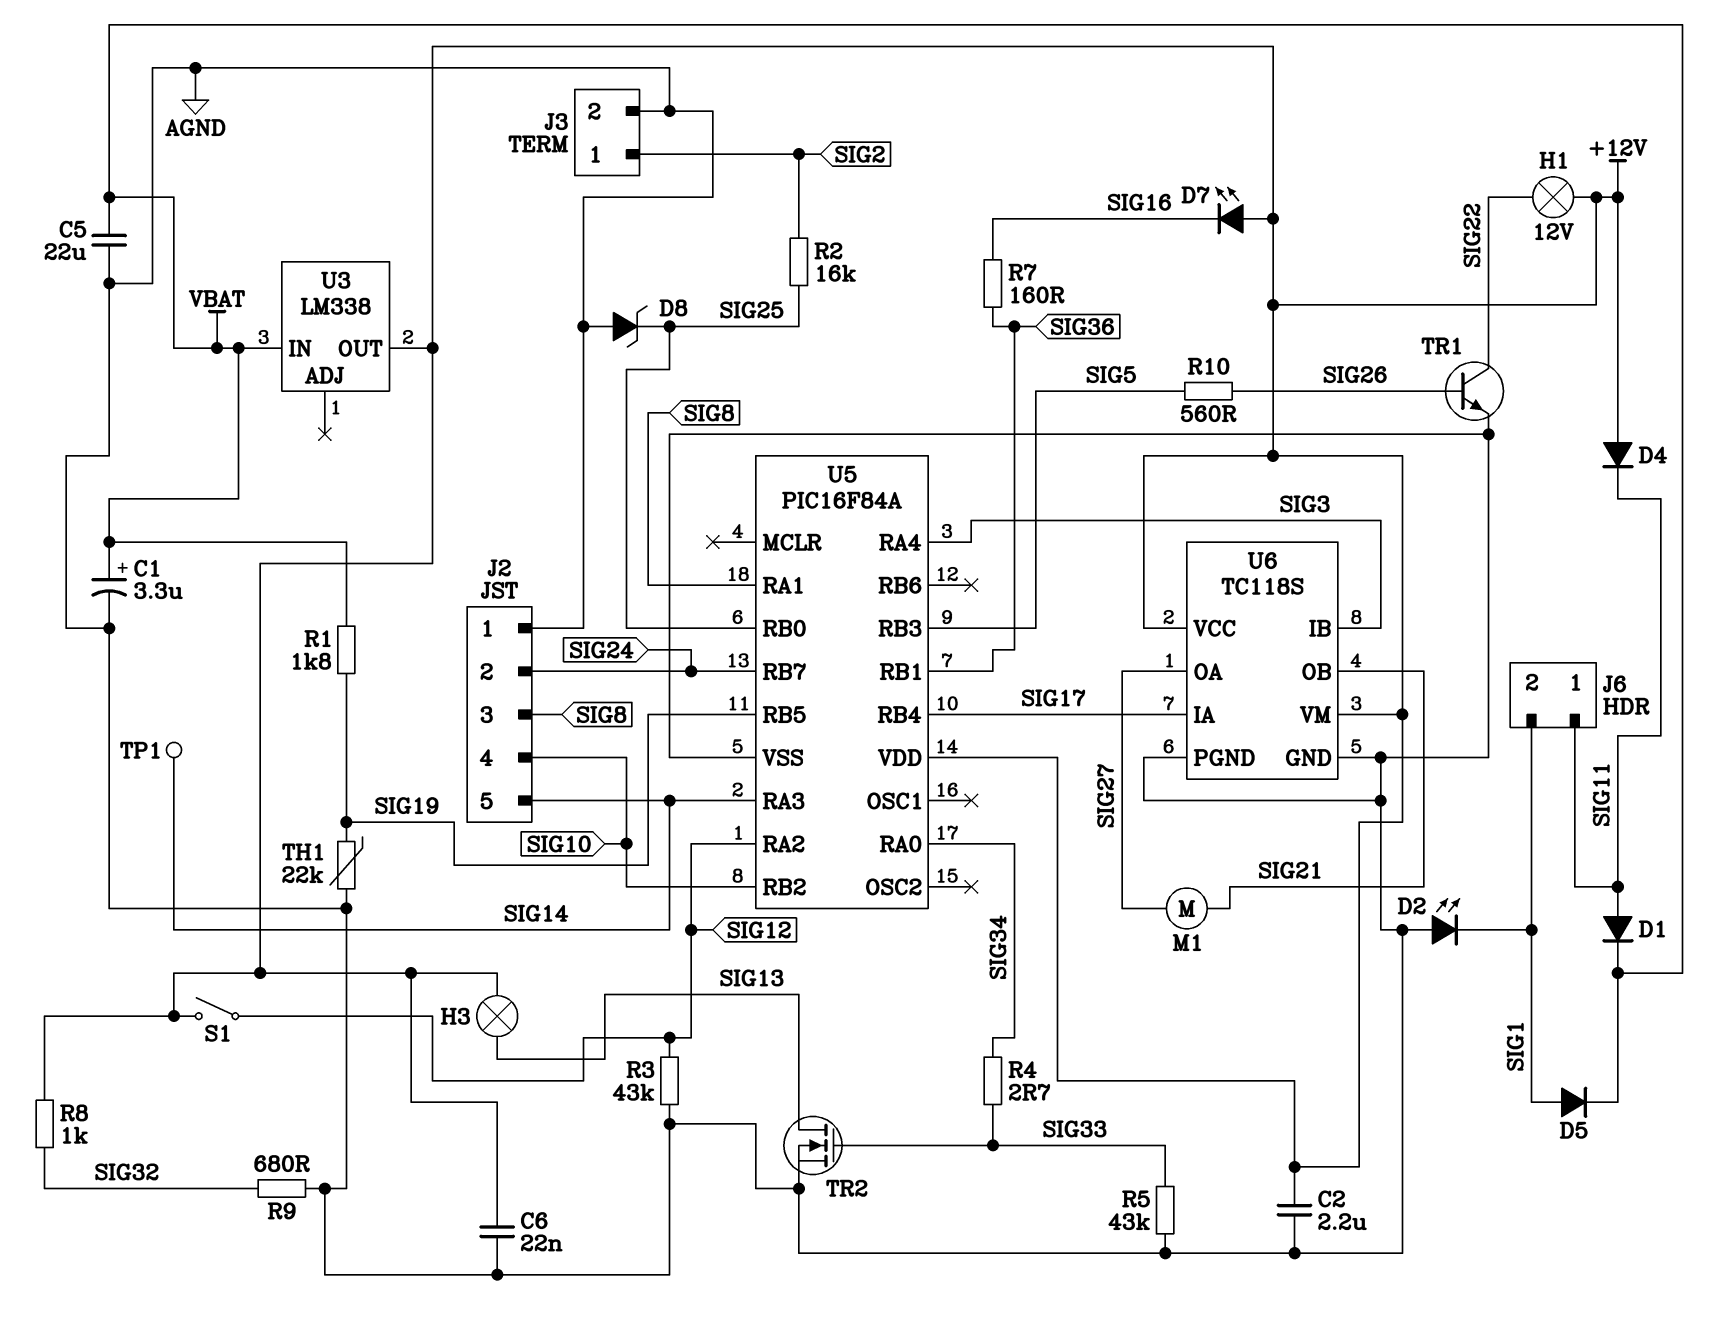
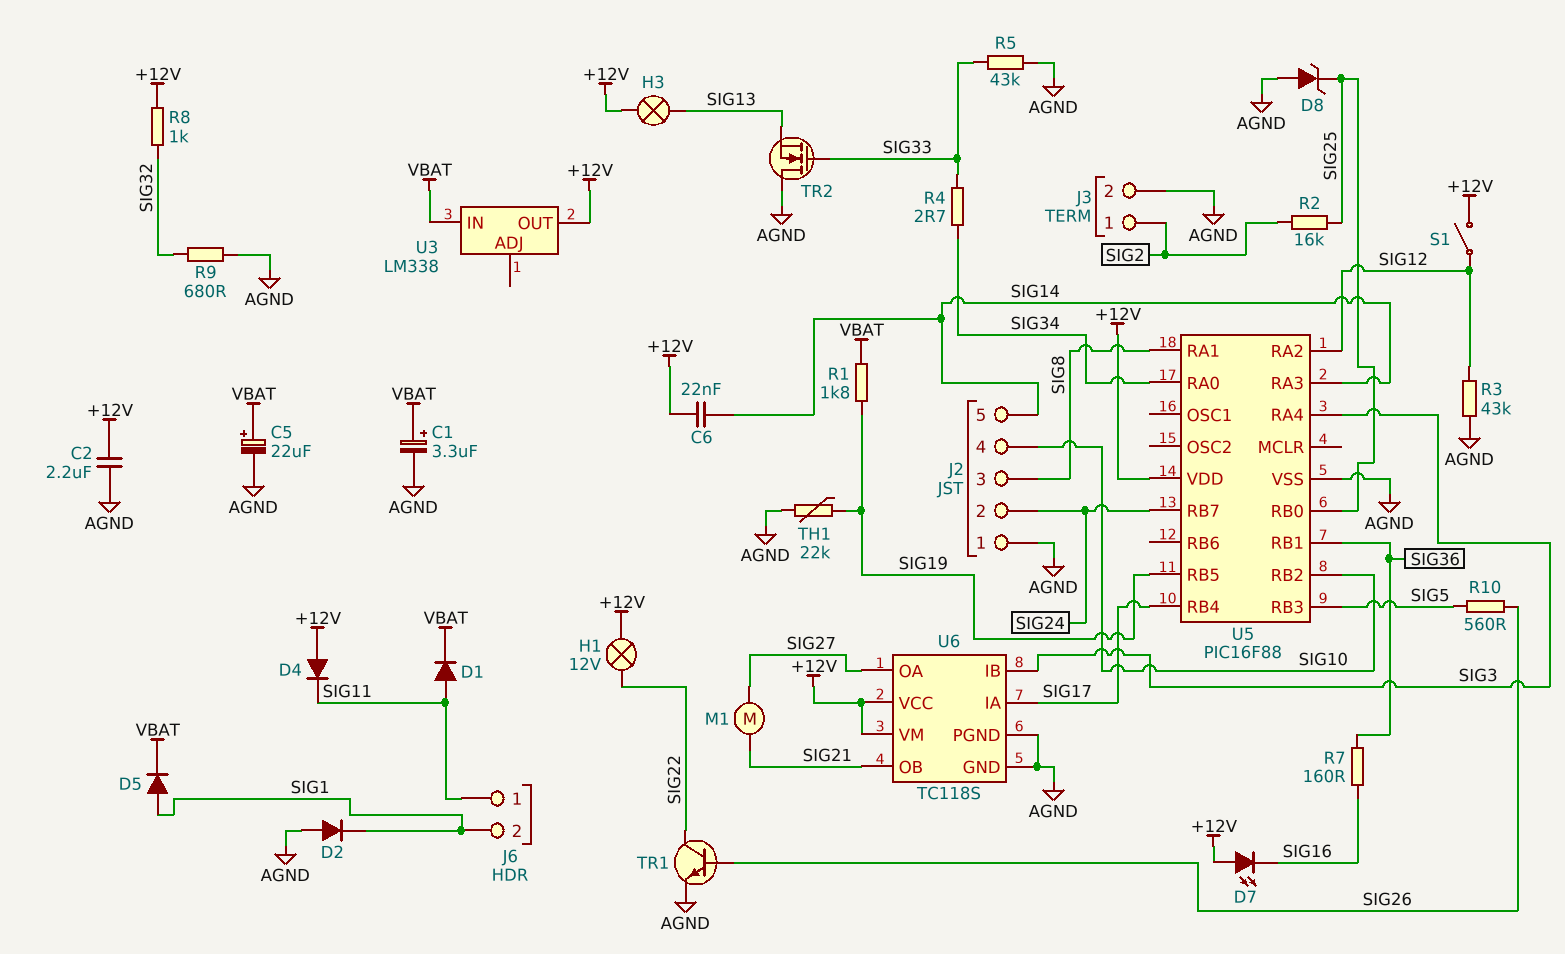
C5: 22uF (AGND, VBAT) -> 22uF (plus VBAT, minus AGND)
C6: 22nF (+12V, AGND) -> 22nF (+12V, SIG14)
D2: LED (A AGND, K SIG1) -> diode (A AGND, K SIG1)
TP1: test point (SIG14) -> none
TR2: NMOS (G SIG33, D SIG13, S AGND) -> NMOS (G SIG33, D AGND, S SIG13)
U5: PIC16F84A -> PIC16F88

